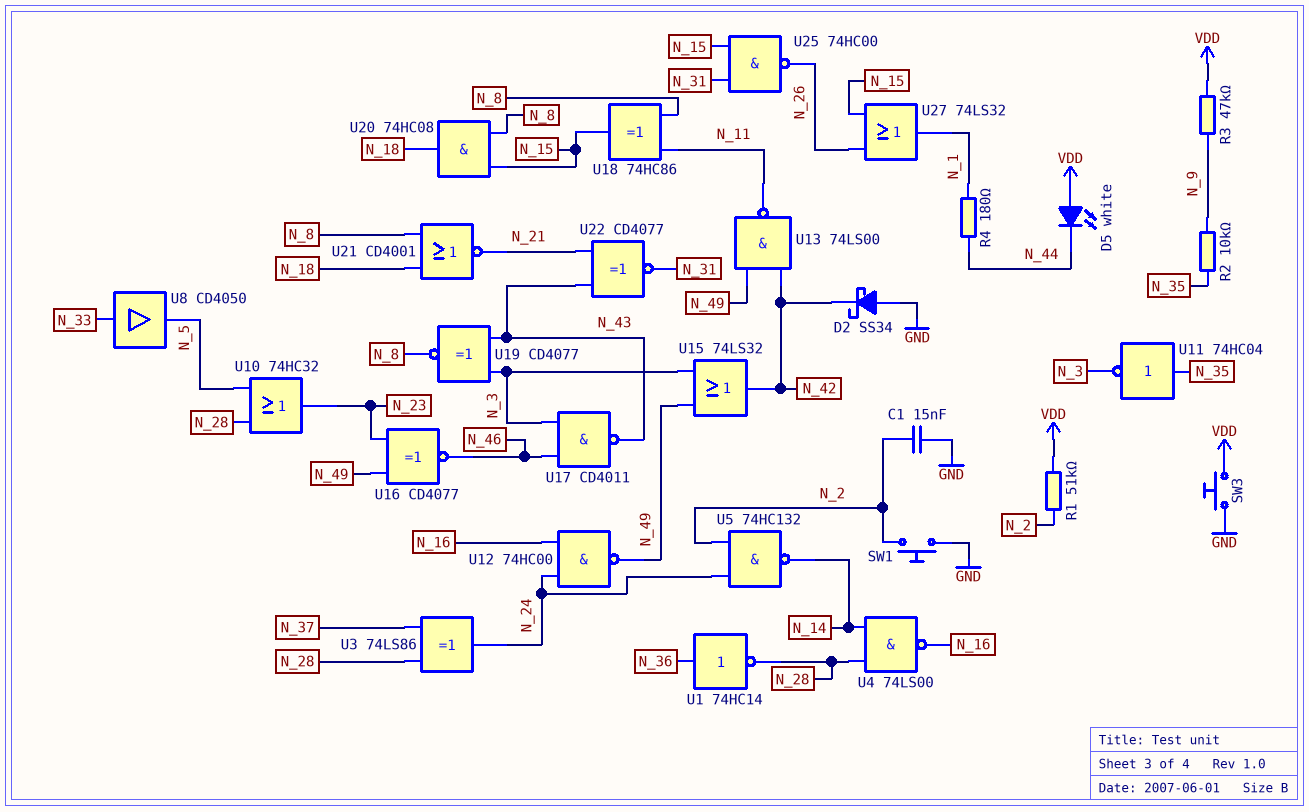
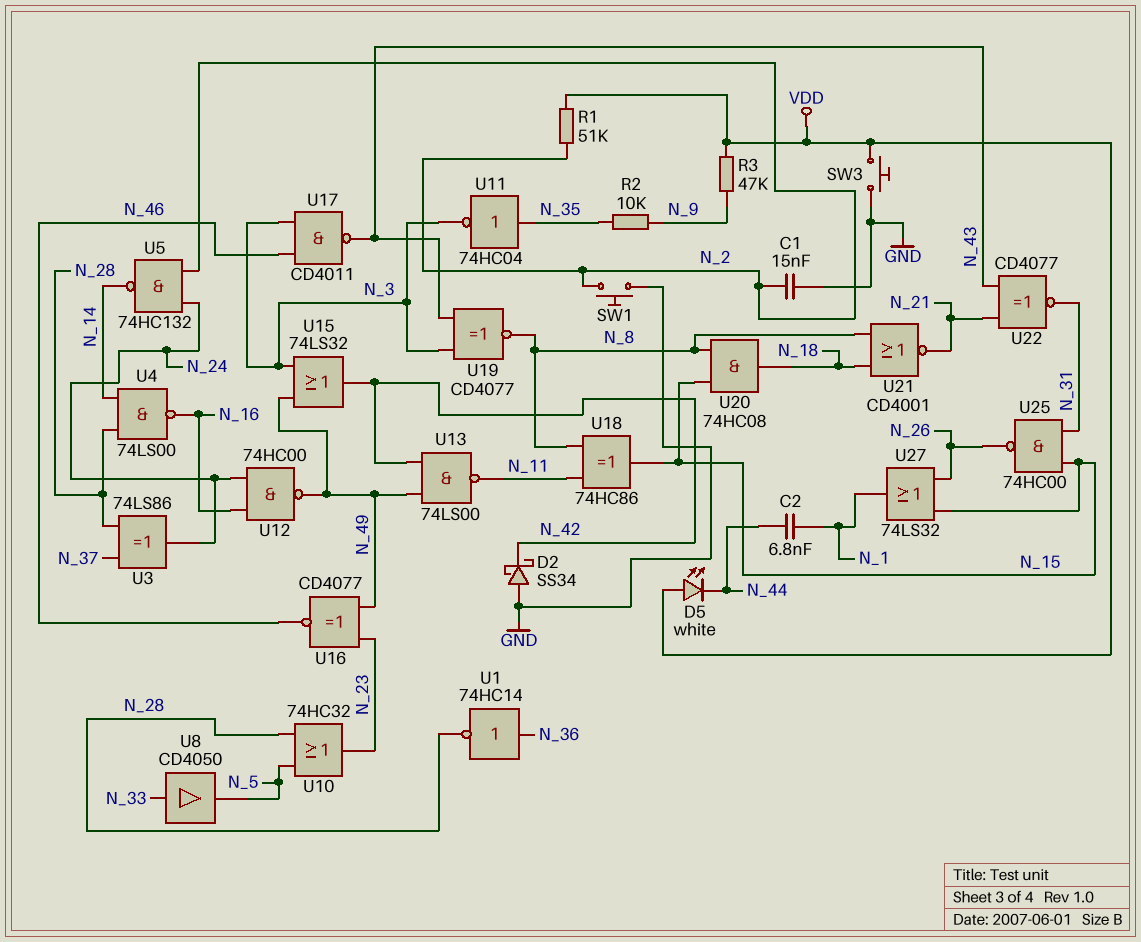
C2: none -> 6.8nF (N_1, N_44)
R4: 180 (N_1, N_44) -> none

